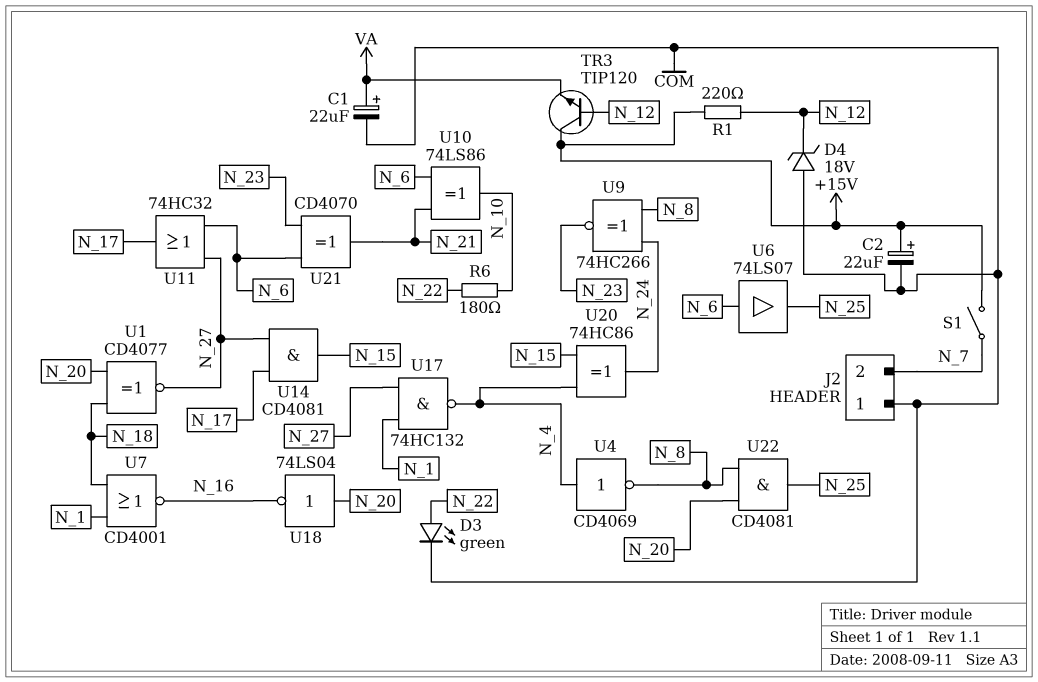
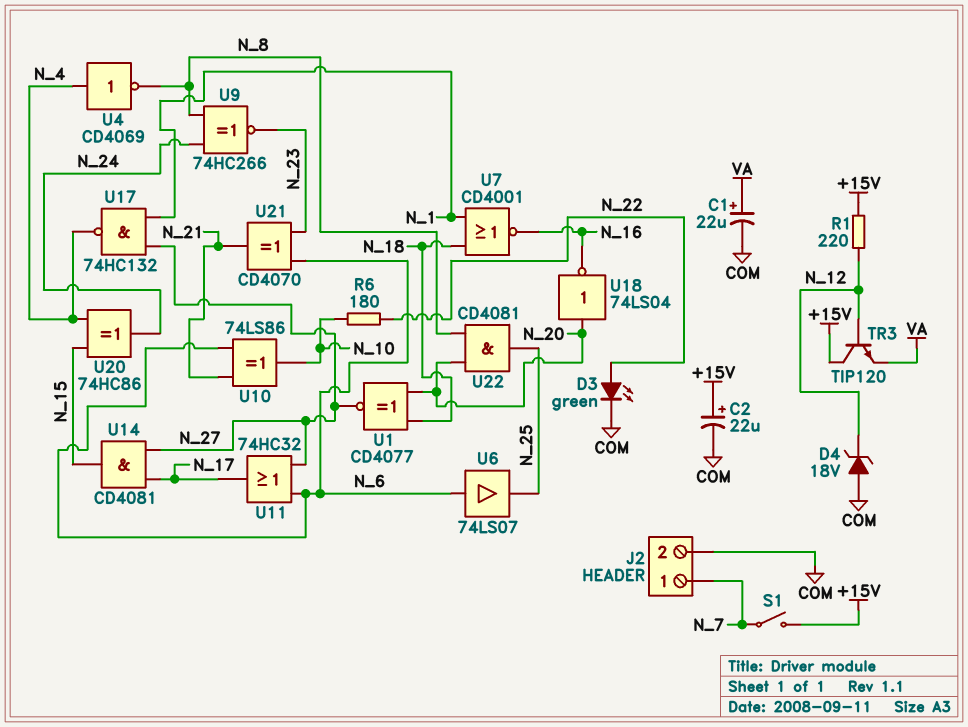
J2 pin 1: COM -> N_7
J2 pin 2: N_7 -> COM

